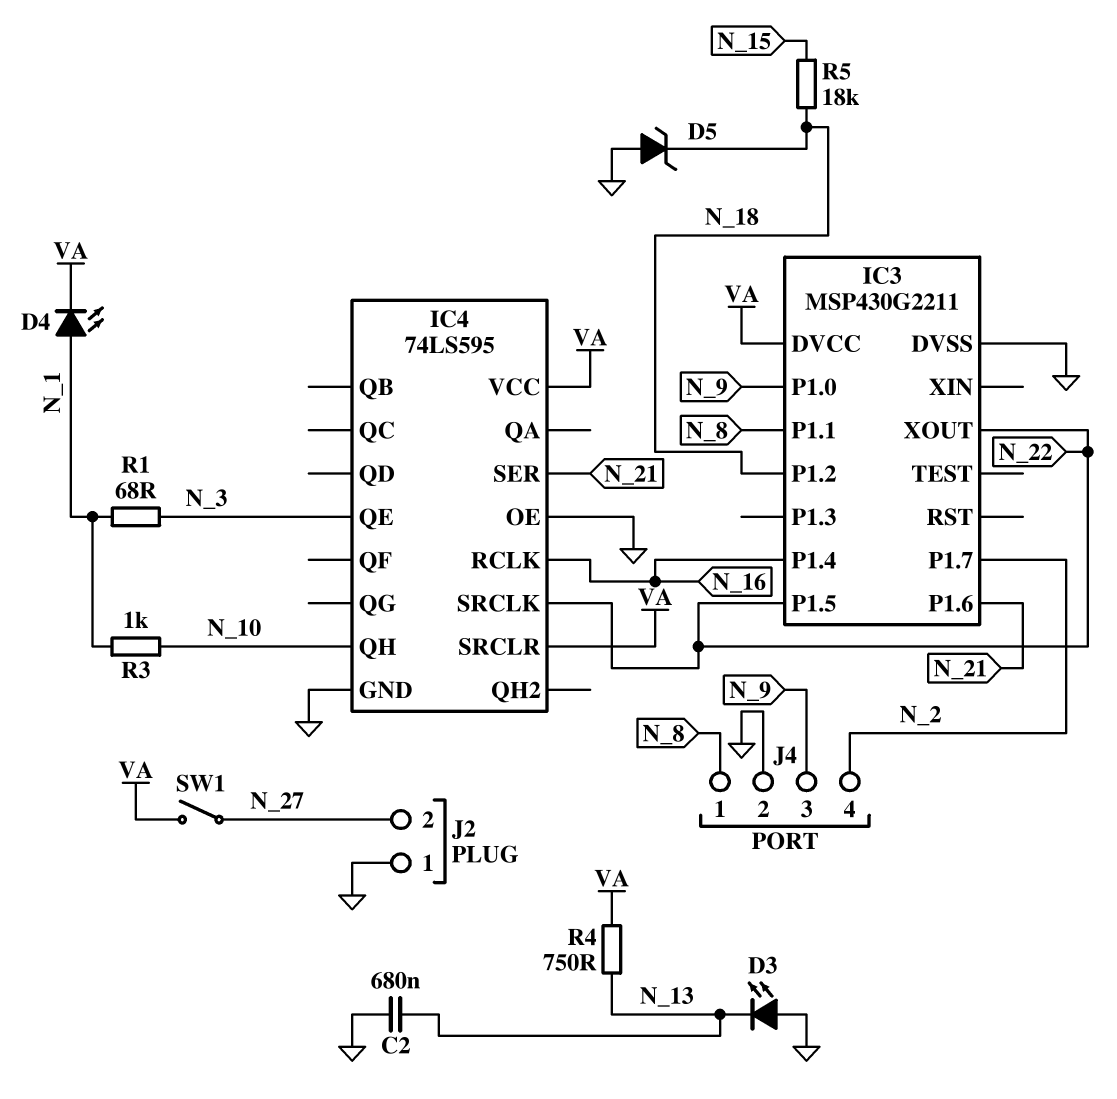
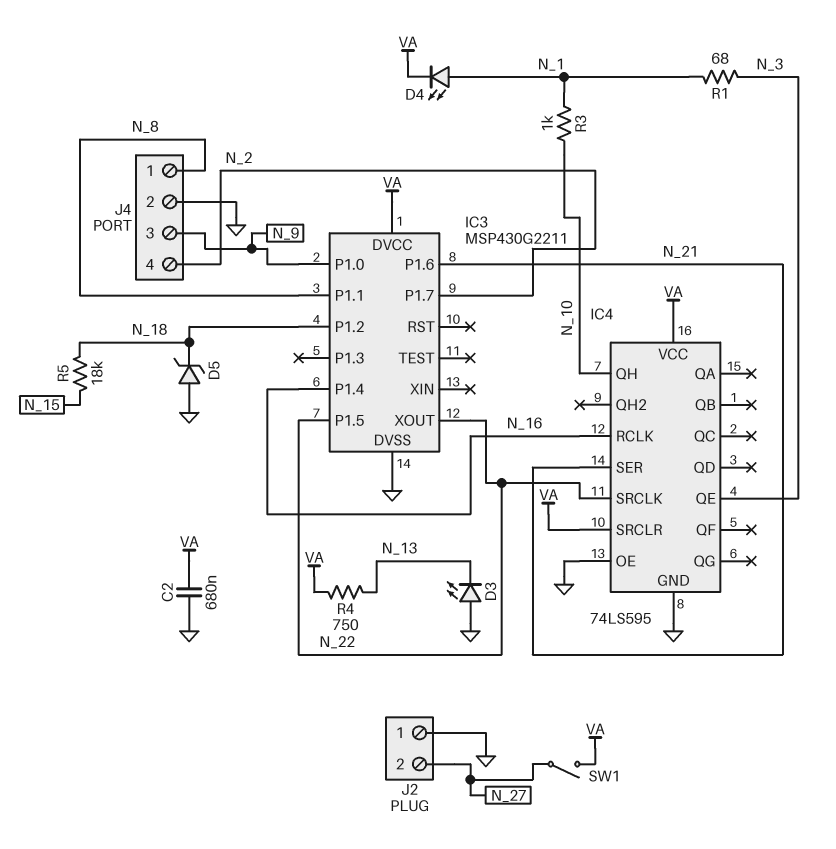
C2: 680nF (GND, N_13) -> 680nF (GND, VA)

